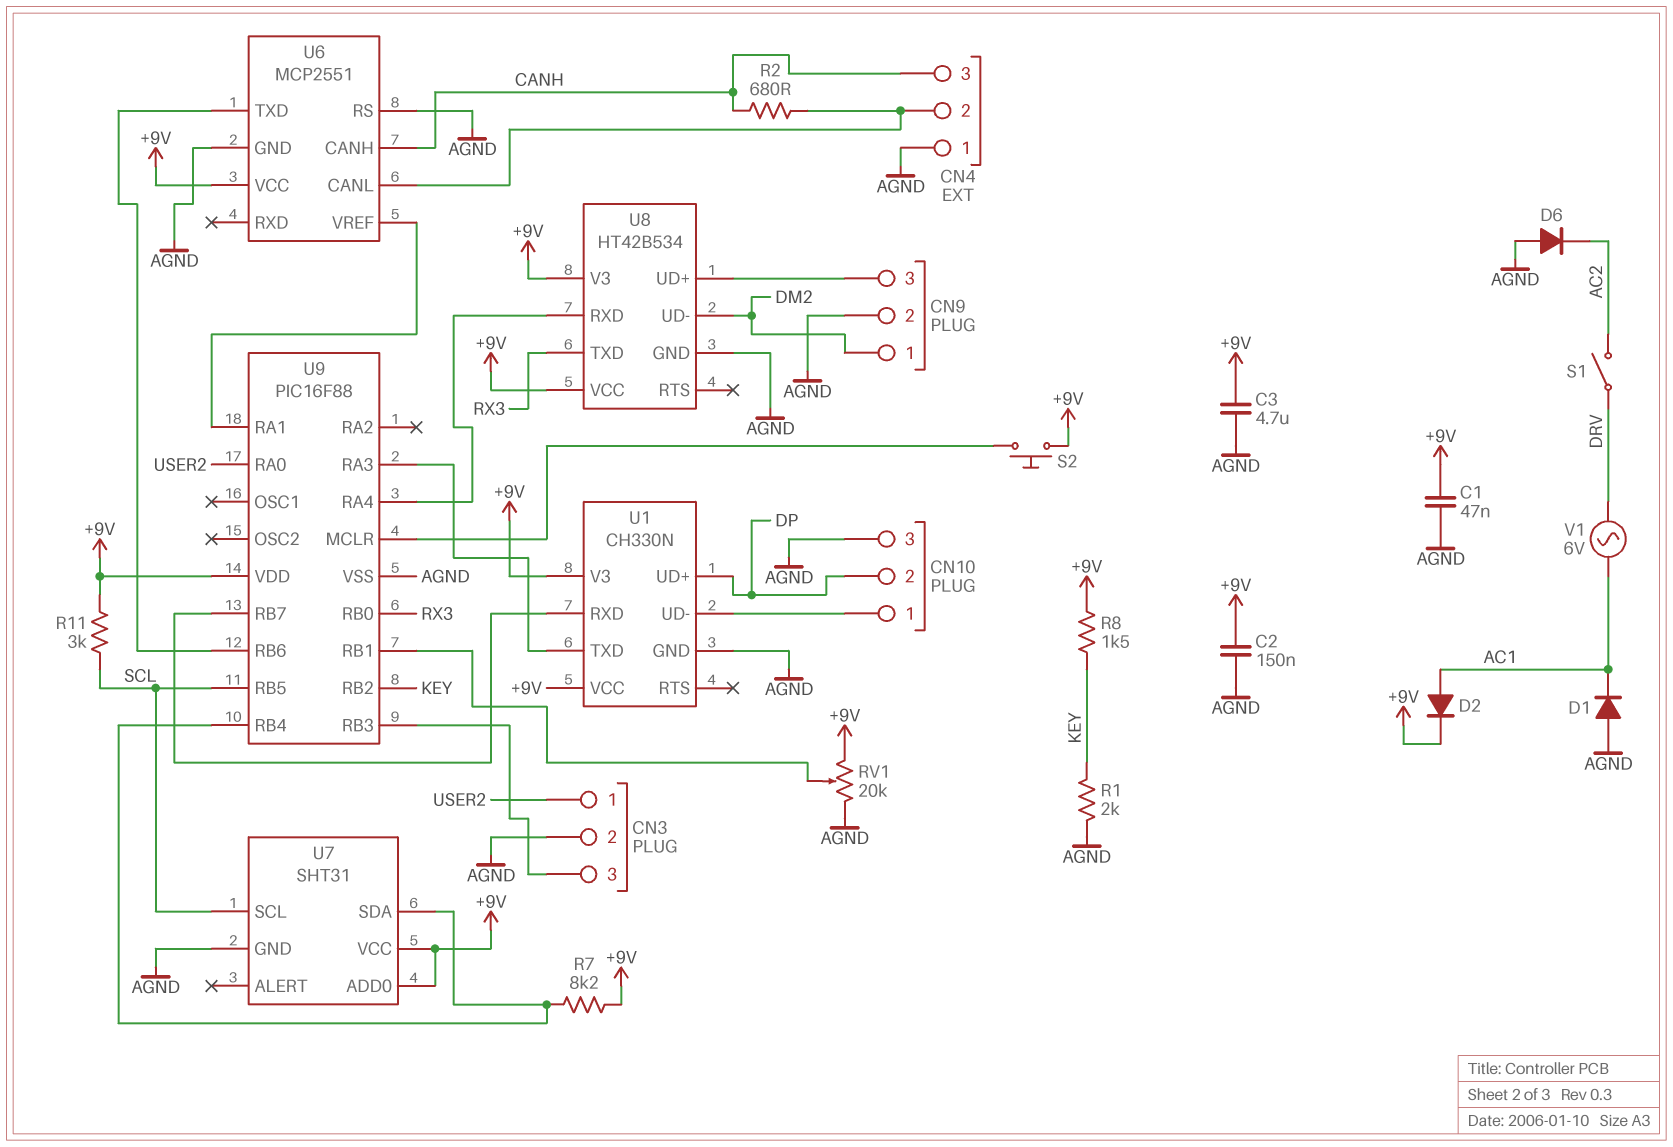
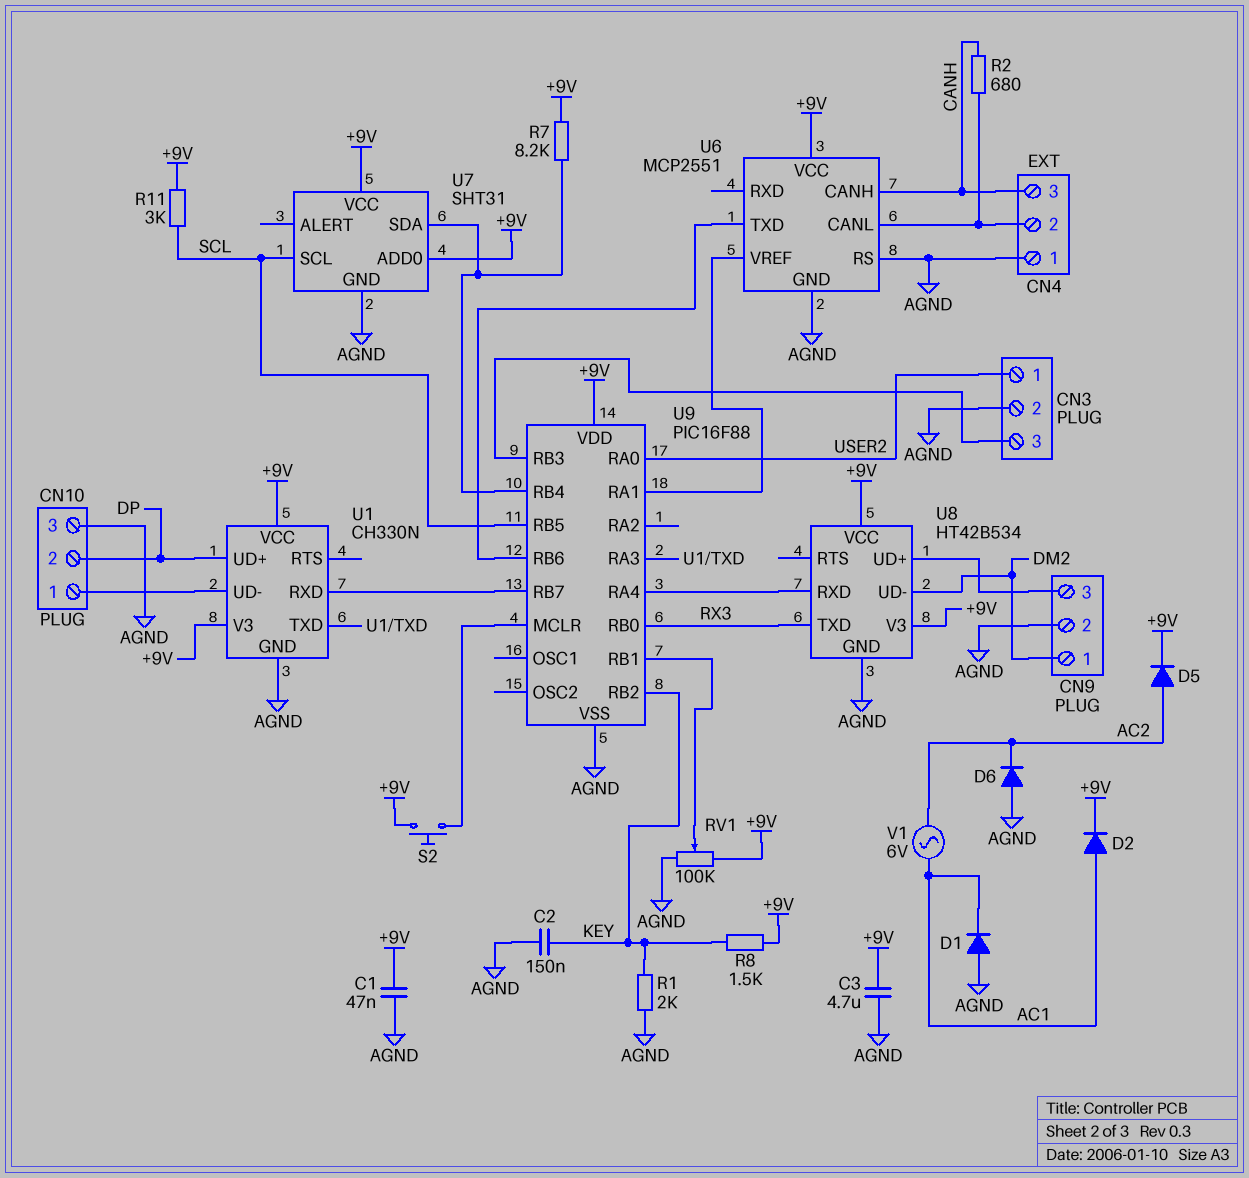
C2: 150nF (+9V, AGND) -> 150nF (AGND, KEY)
D5: none -> diode (A AC2, K +9V)
RV1: 20k (+9V, AGND, wiper U9/RB1) -> 100k (+9V, AGND, wiper U9/RB1)
S1: switch (AC2, DRV) -> none
V1: AC 6V (AC1, DRV) -> AC 6V (AC1, AC2)

